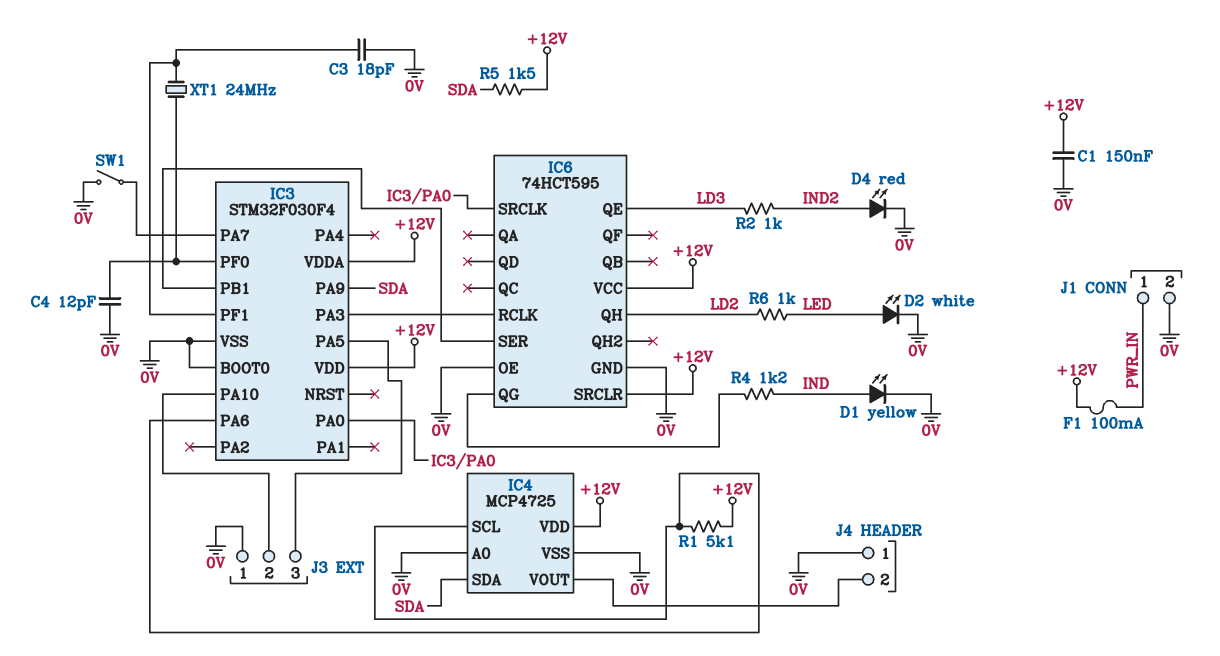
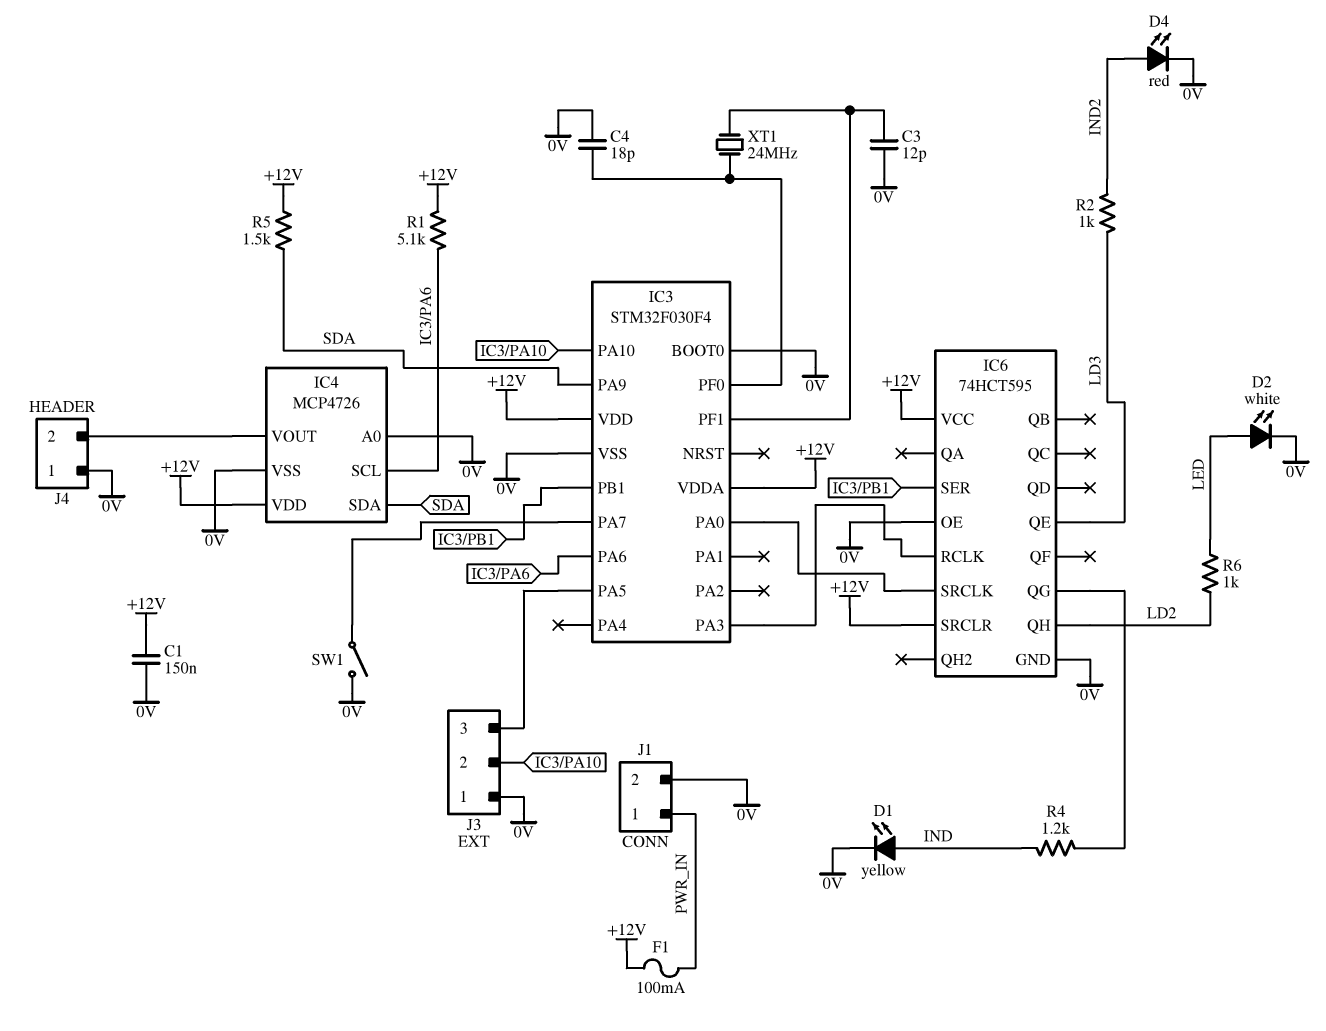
C3: 18pF (0V, IC3/PF1) -> 12pF (0V, IC3/PF1)
C4: 12pF (0V, IC3/PF0) -> 18pF (0V, IC3/PF0)
IC4: MCP4725 -> MCP4726

